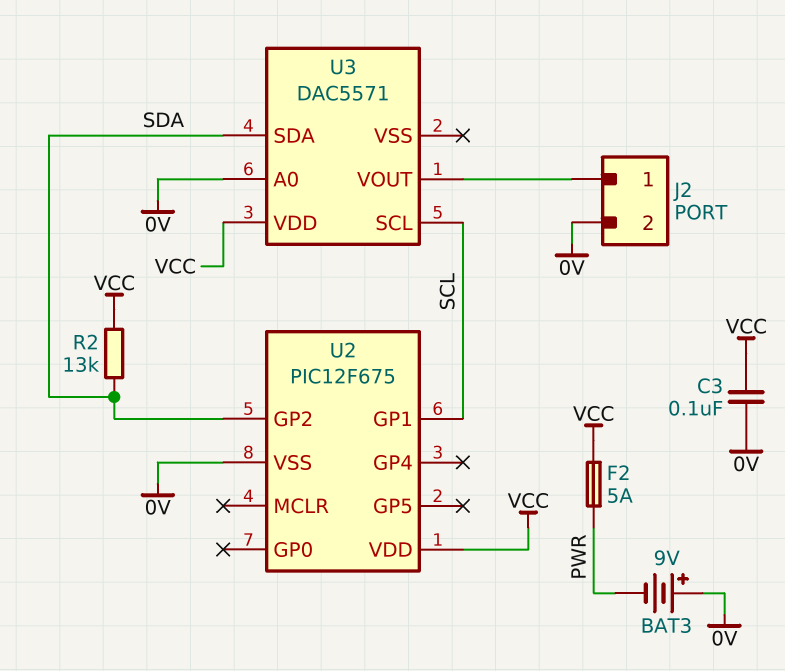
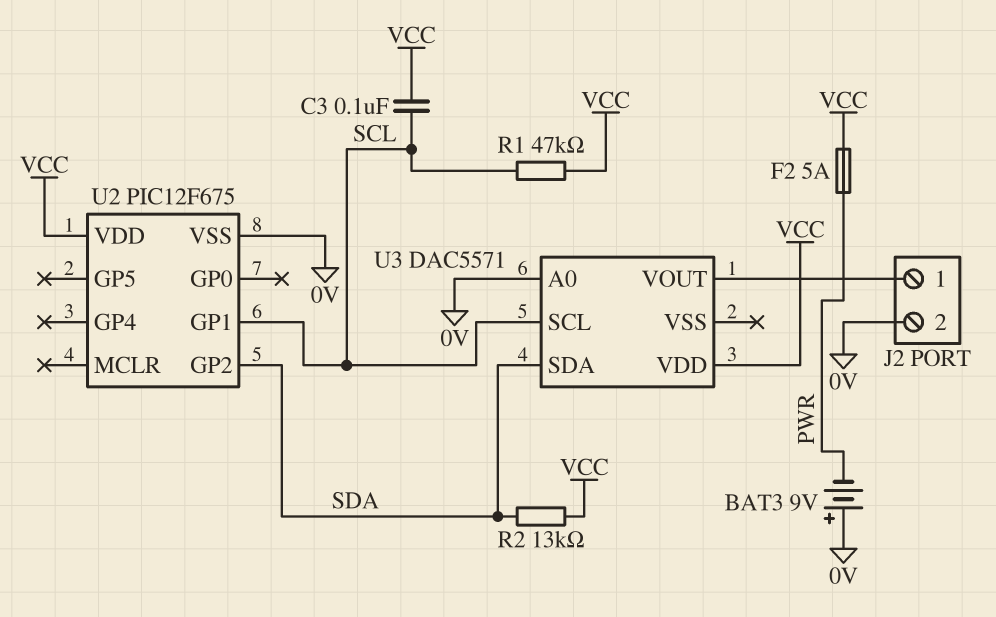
C3: 100nF (0V, VCC) -> 100nF (SCL, VCC)
R1: none -> 47k (SCL, VCC)

